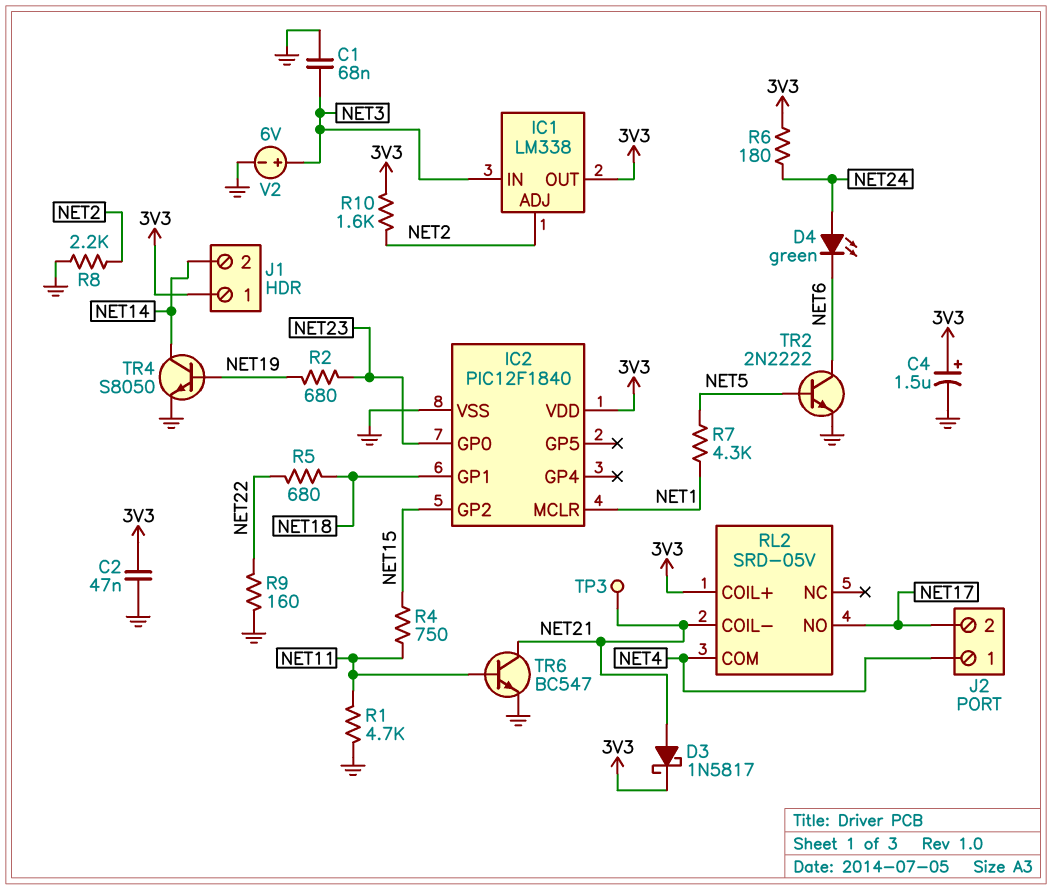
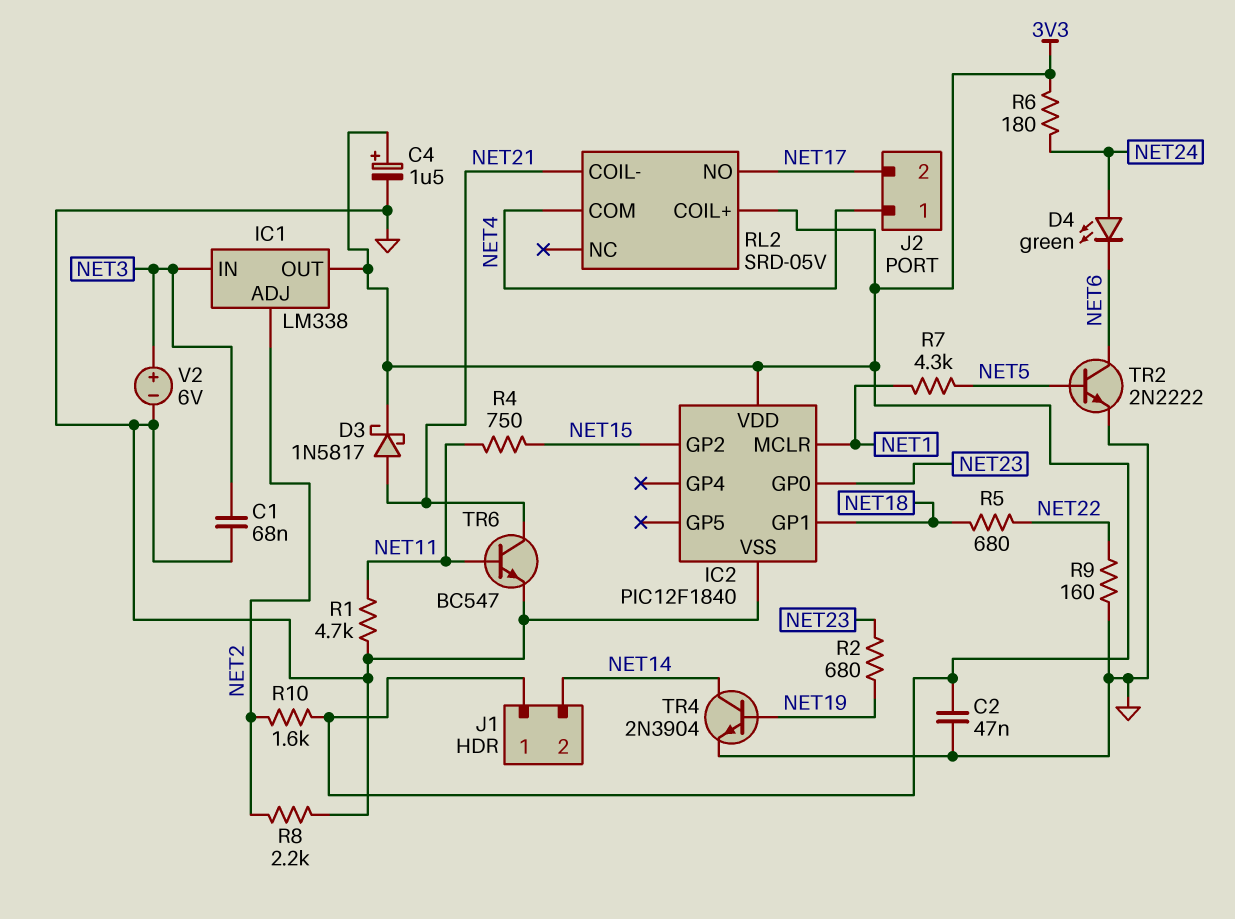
TP3: test point (NET21) -> none
TR4: NPN S8050 (B NET19, C NET14, E GND) -> NPN 2N3904 (B NET19, C NET14, E GND)

